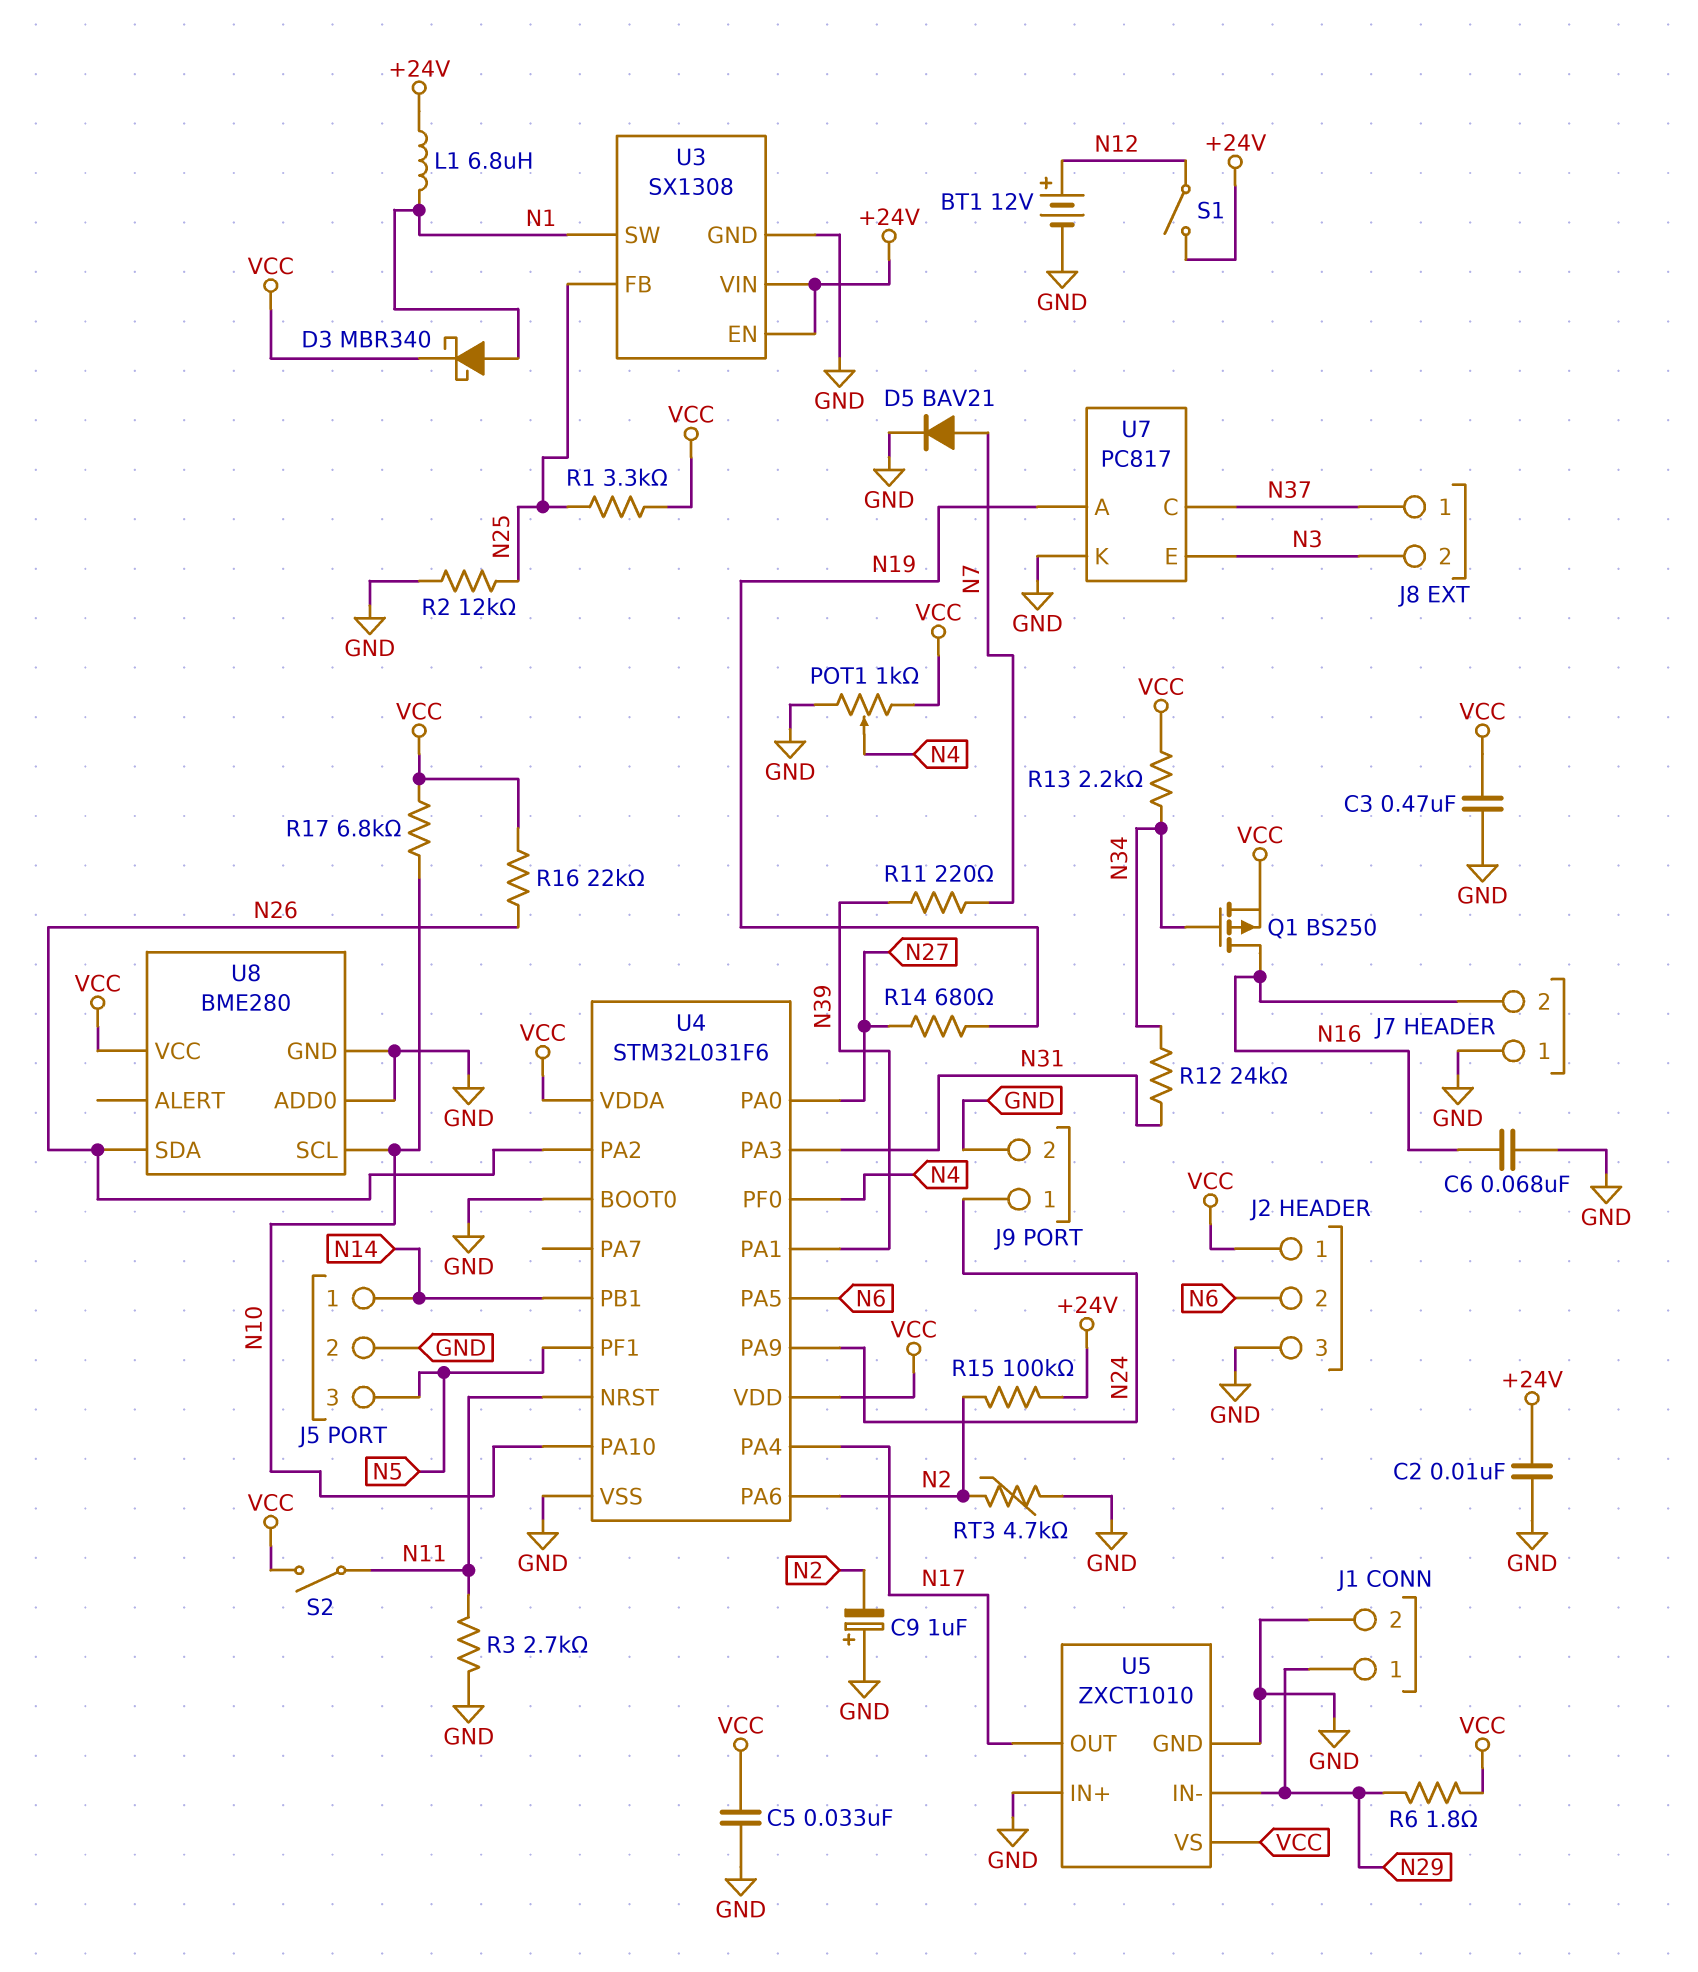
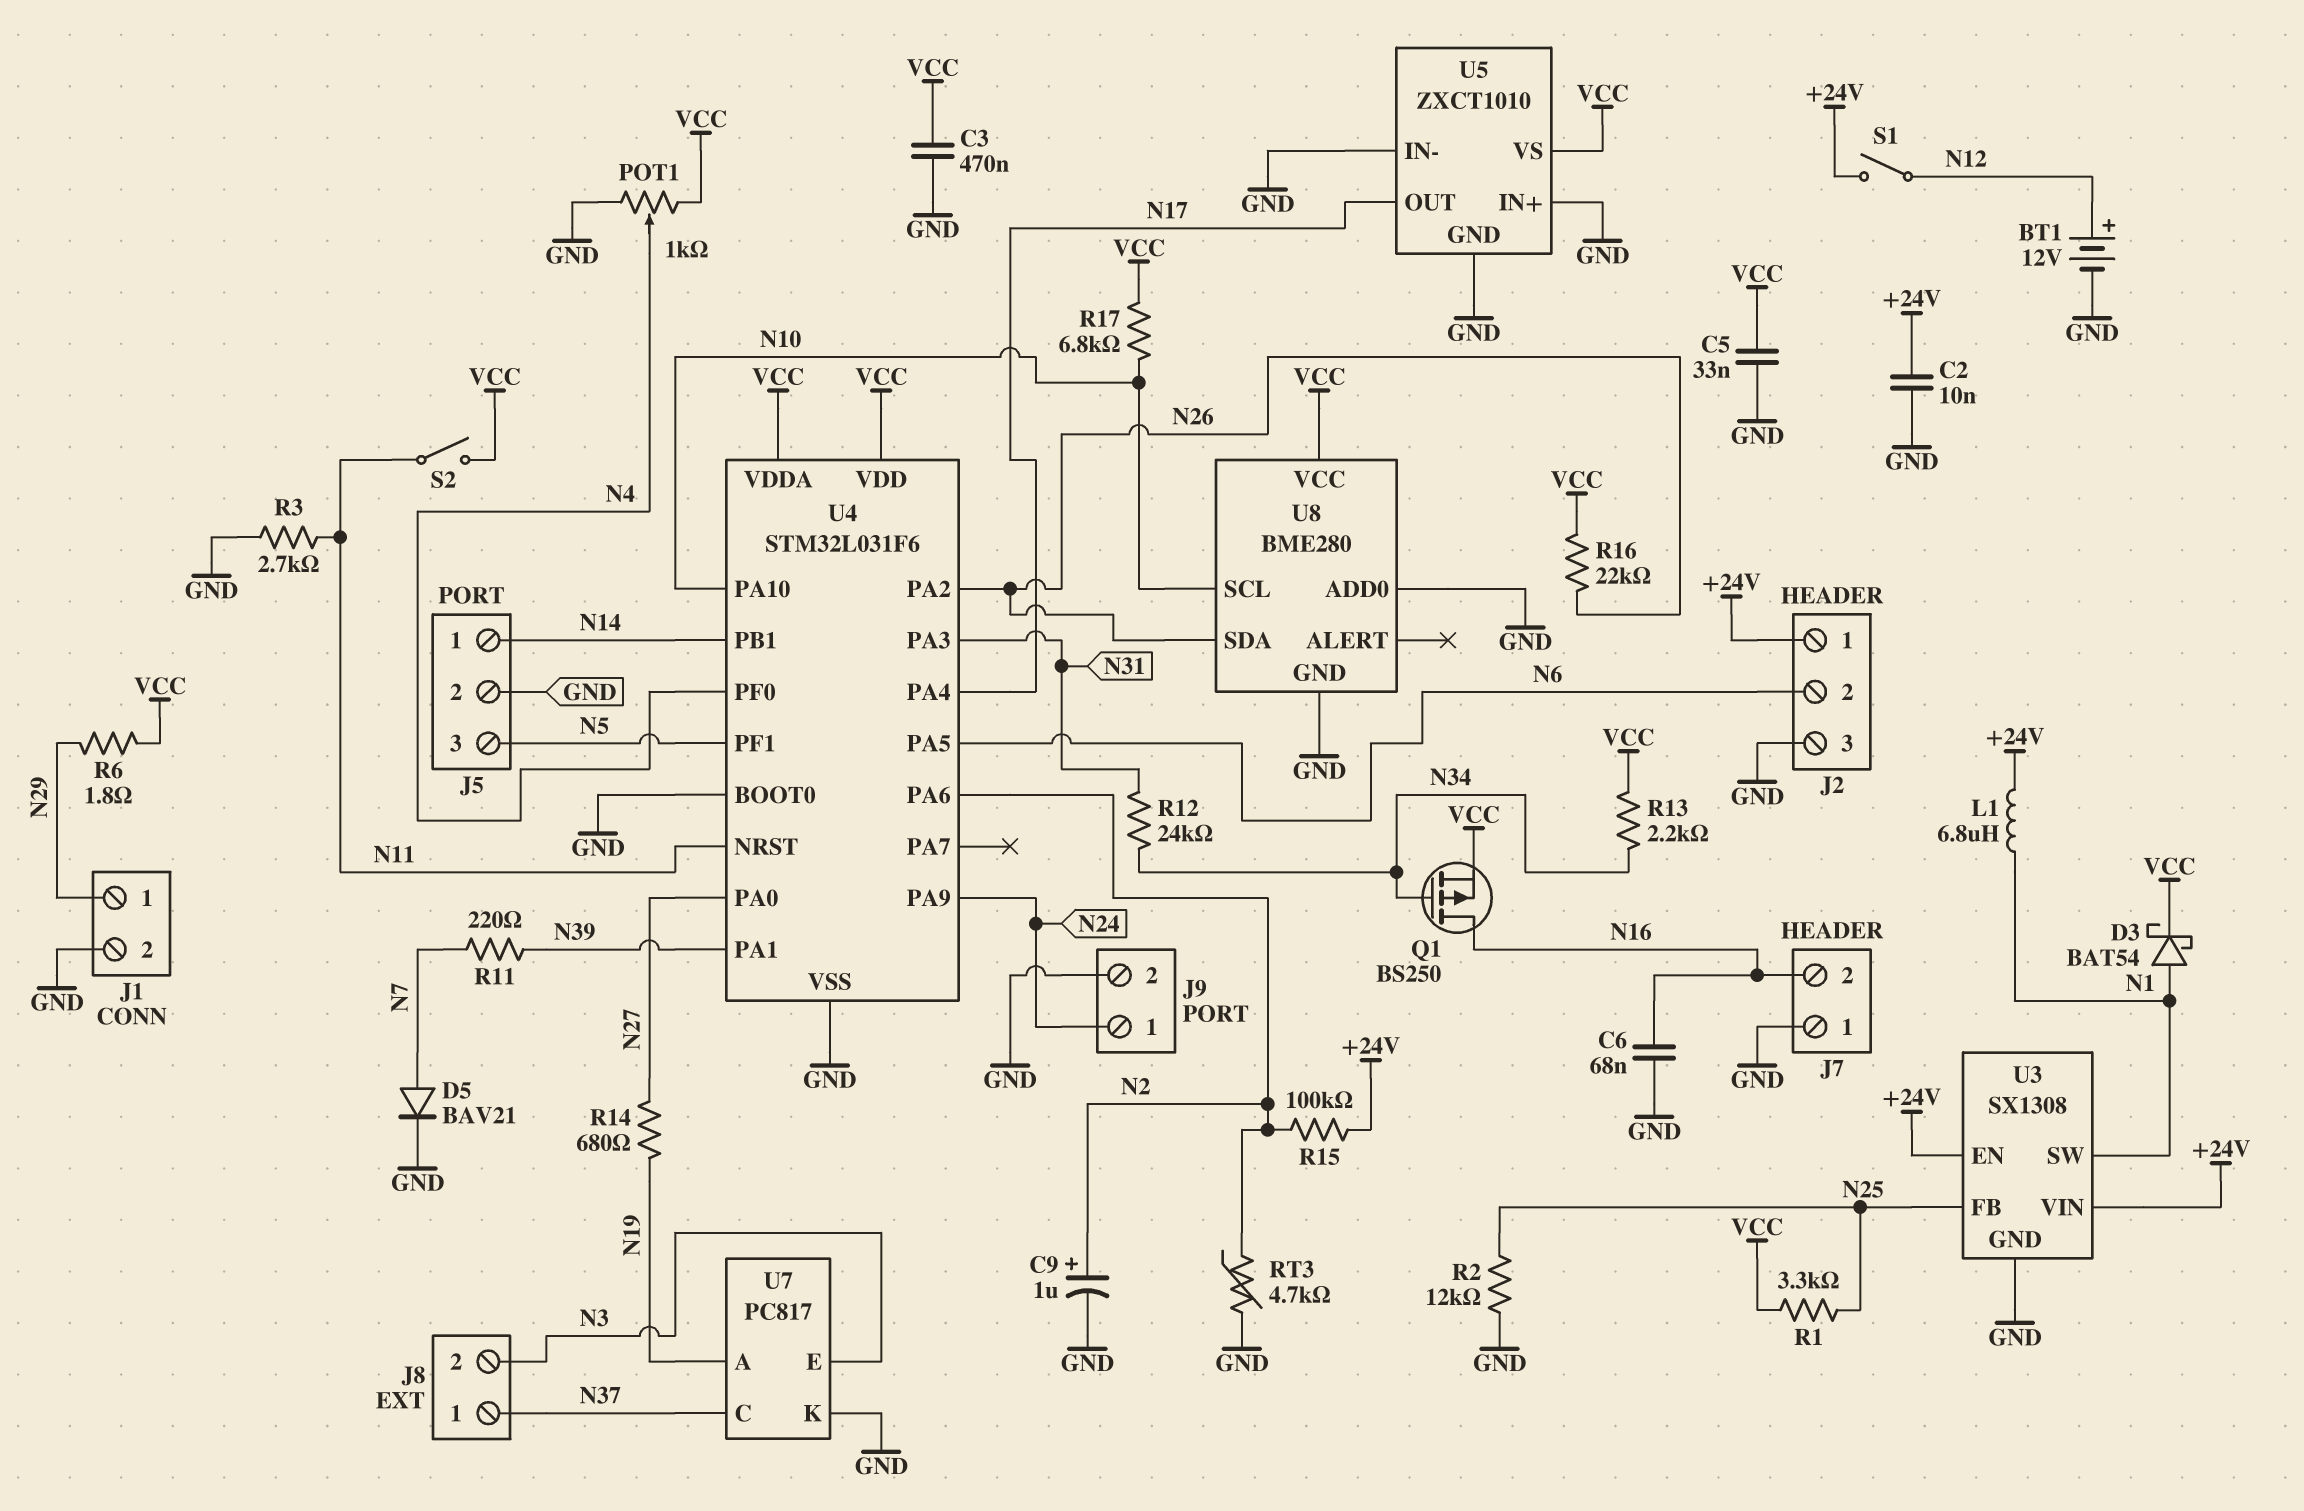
C9: 1uF (plus GND, minus N2) -> 1uF (plus N2, minus GND)
D3: schottky MBR340 (A N1, K VCC) -> schottky BAT54 (A N1, K VCC)
J2 pin 1: VCC -> +24V
U5 pin IN-: N29 -> GND

